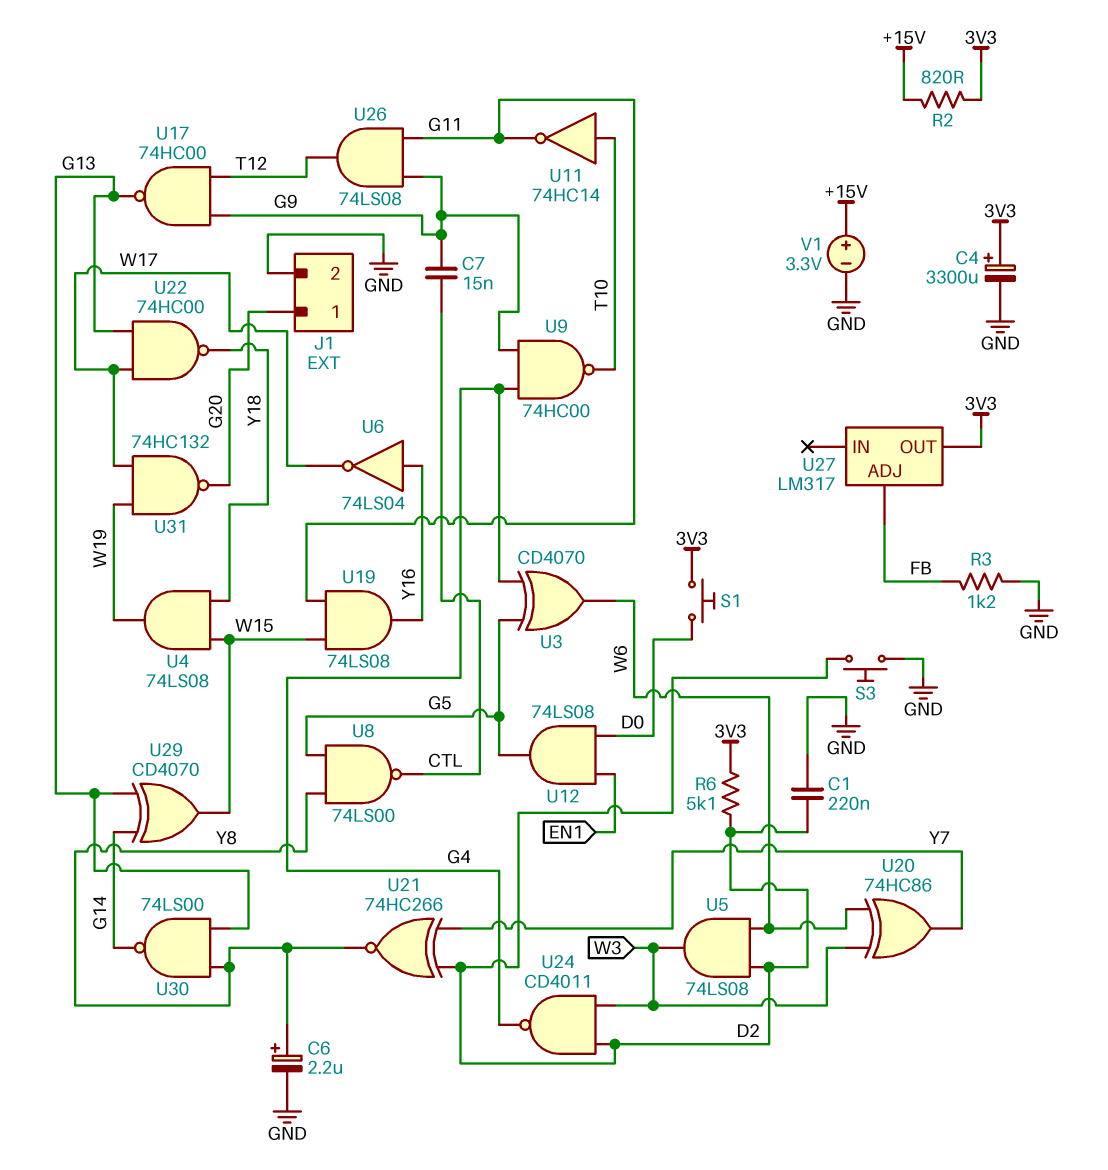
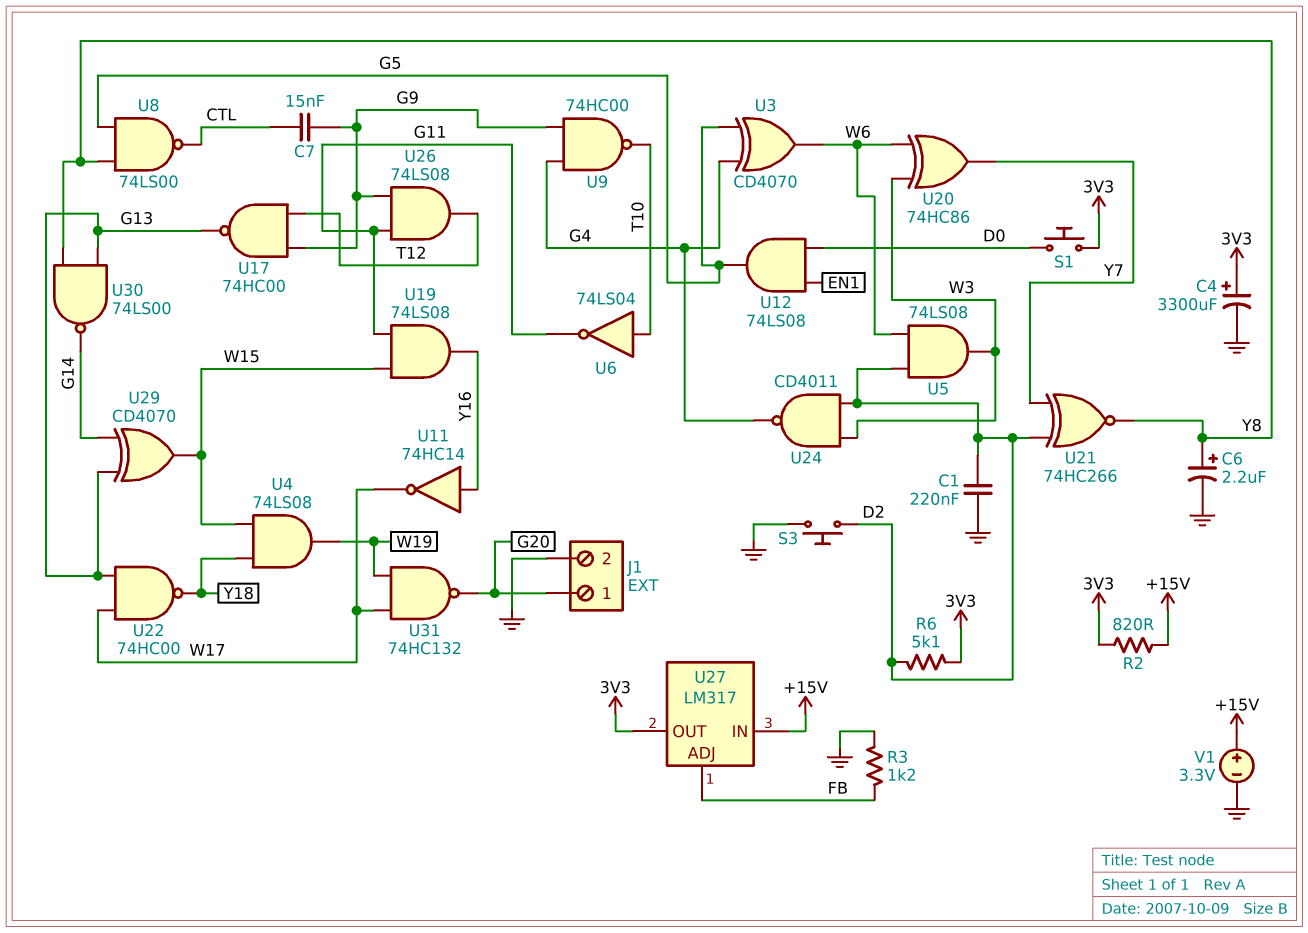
U6: NOT 74LS04 (in Y16, out W17) -> NOT 74LS04 (in T10, out G11)
U11: NOT 74HC14 (in T10, out G11) -> NOT 74HC14 (in Y16, out W17)
U27 pin IN: none -> +15V

